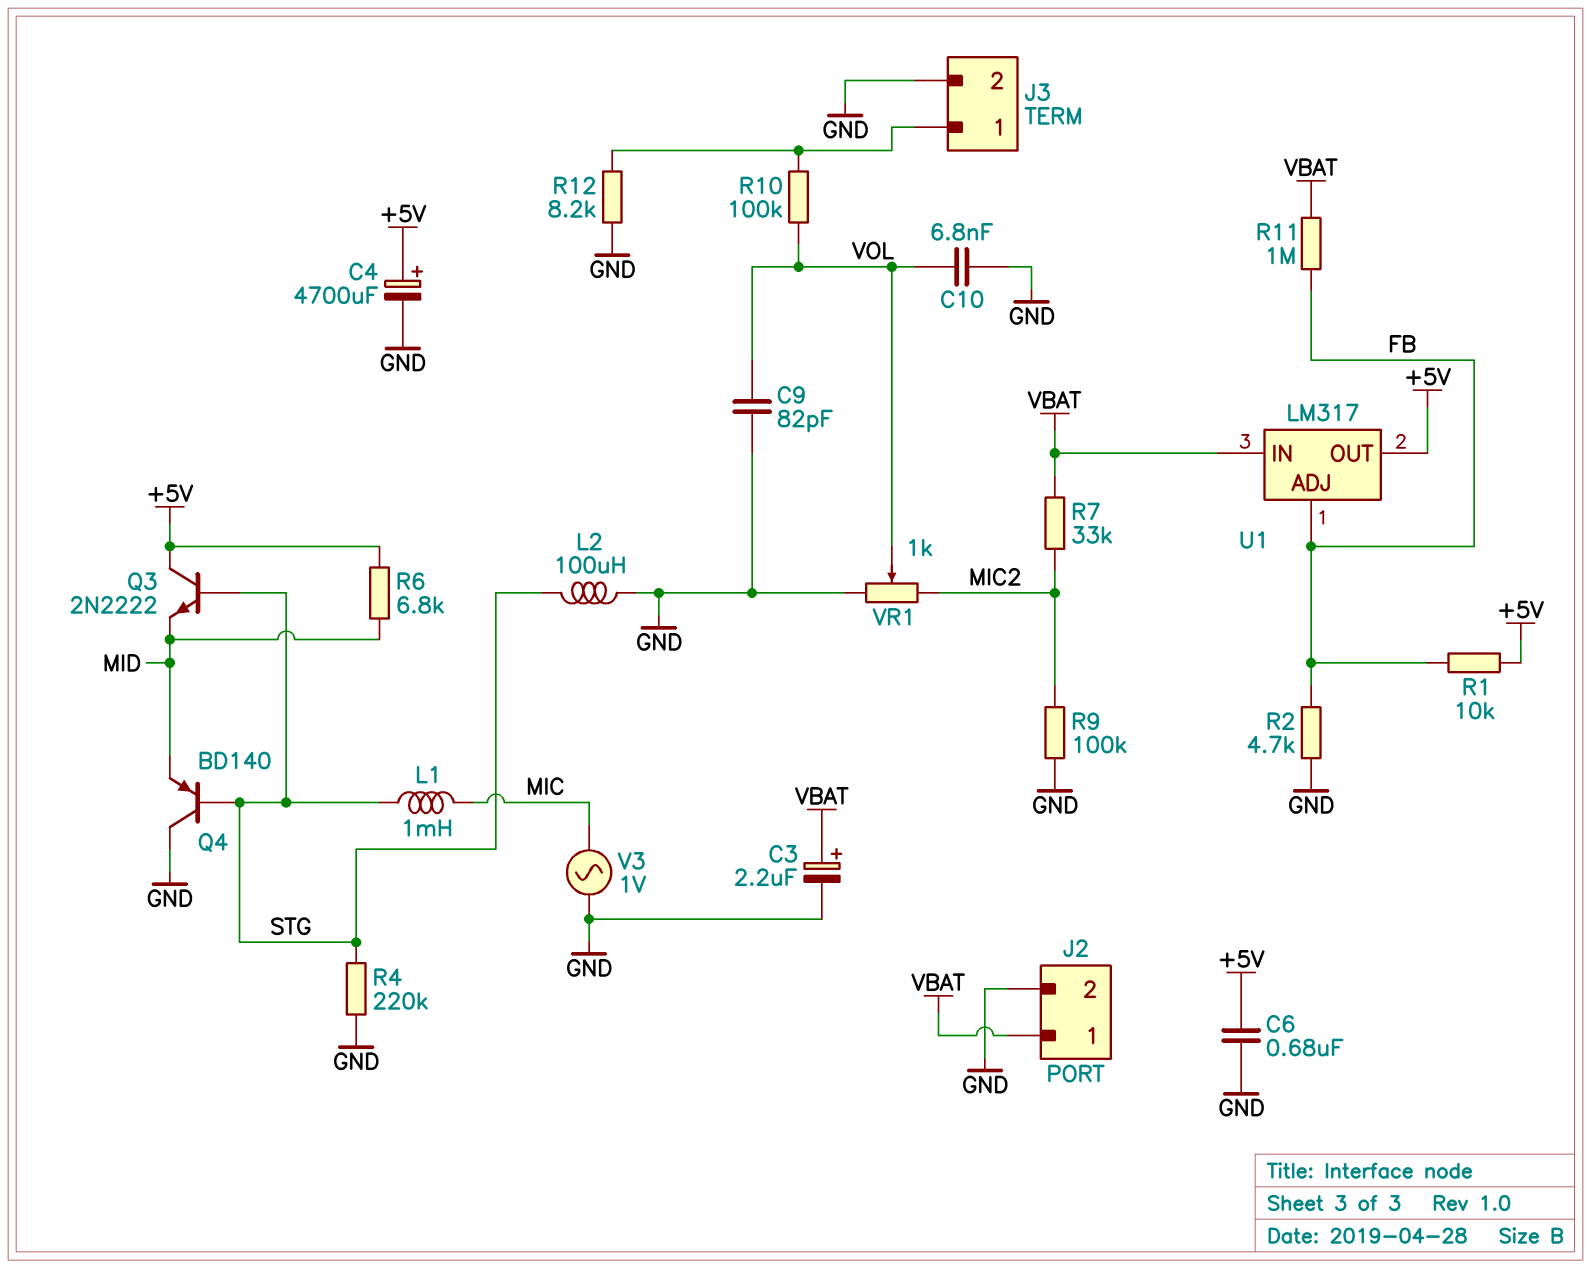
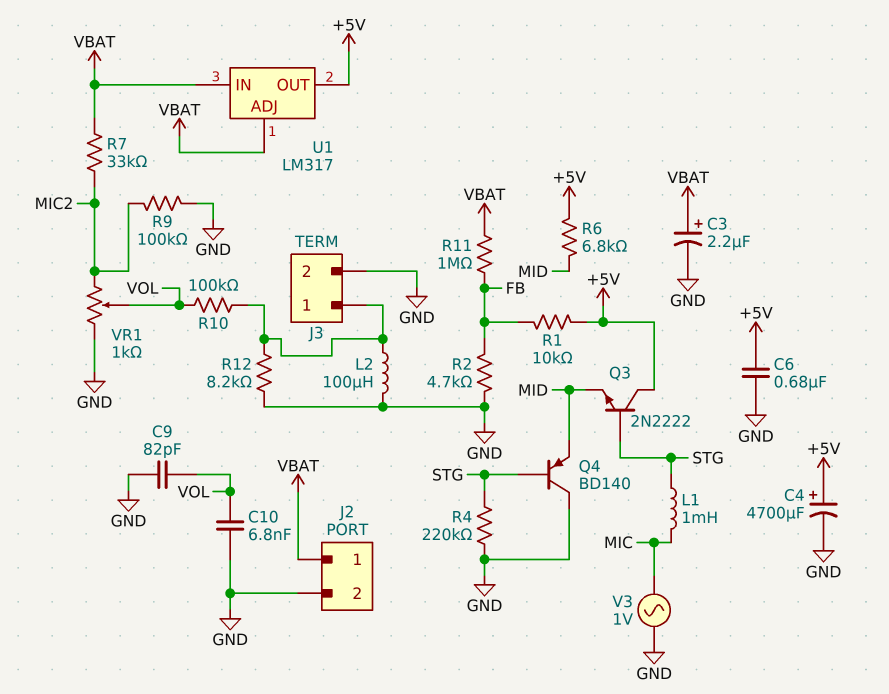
L2: 100uH (GND, STG) -> 100uH (GND, J3/1)
U1 pin ADJ: FB -> VBAT

